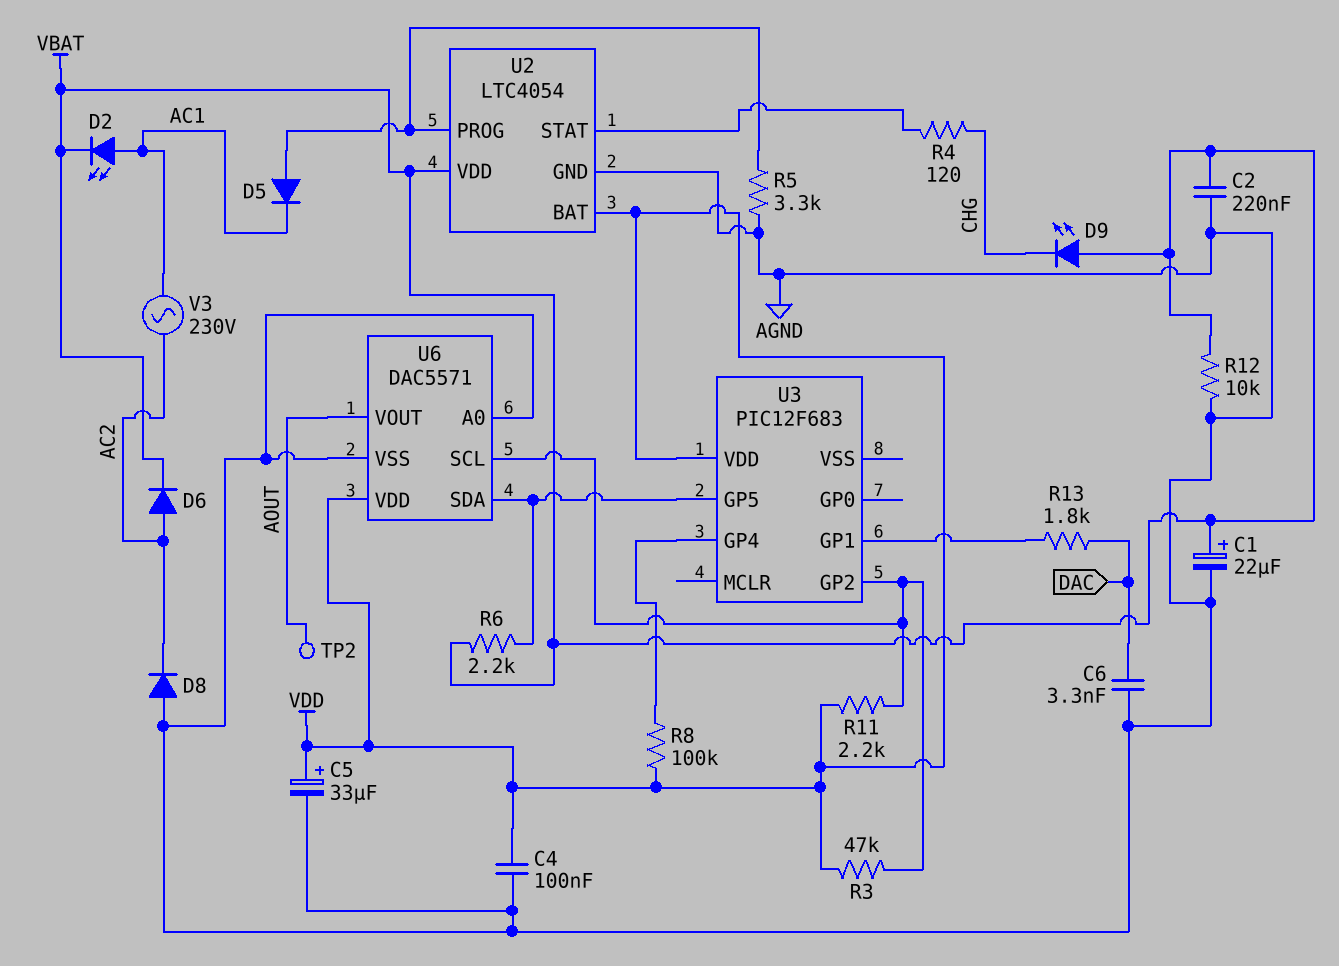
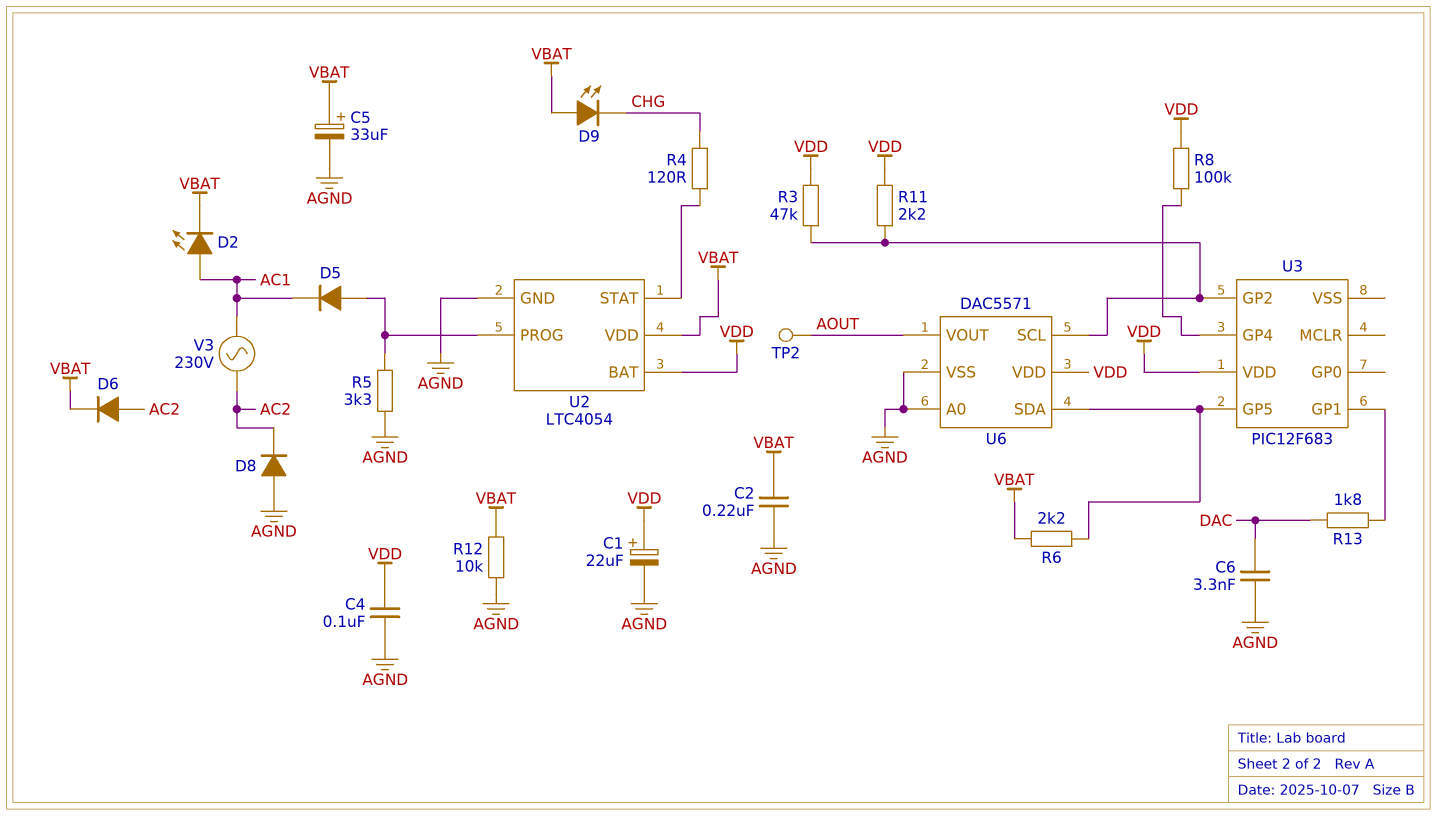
C1: 22uF (plus VBAT, minus AGND) -> 22uF (plus VDD, minus AGND)
C5: 33uF (plus VDD, minus AGND) -> 33uF (plus VBAT, minus AGND)

